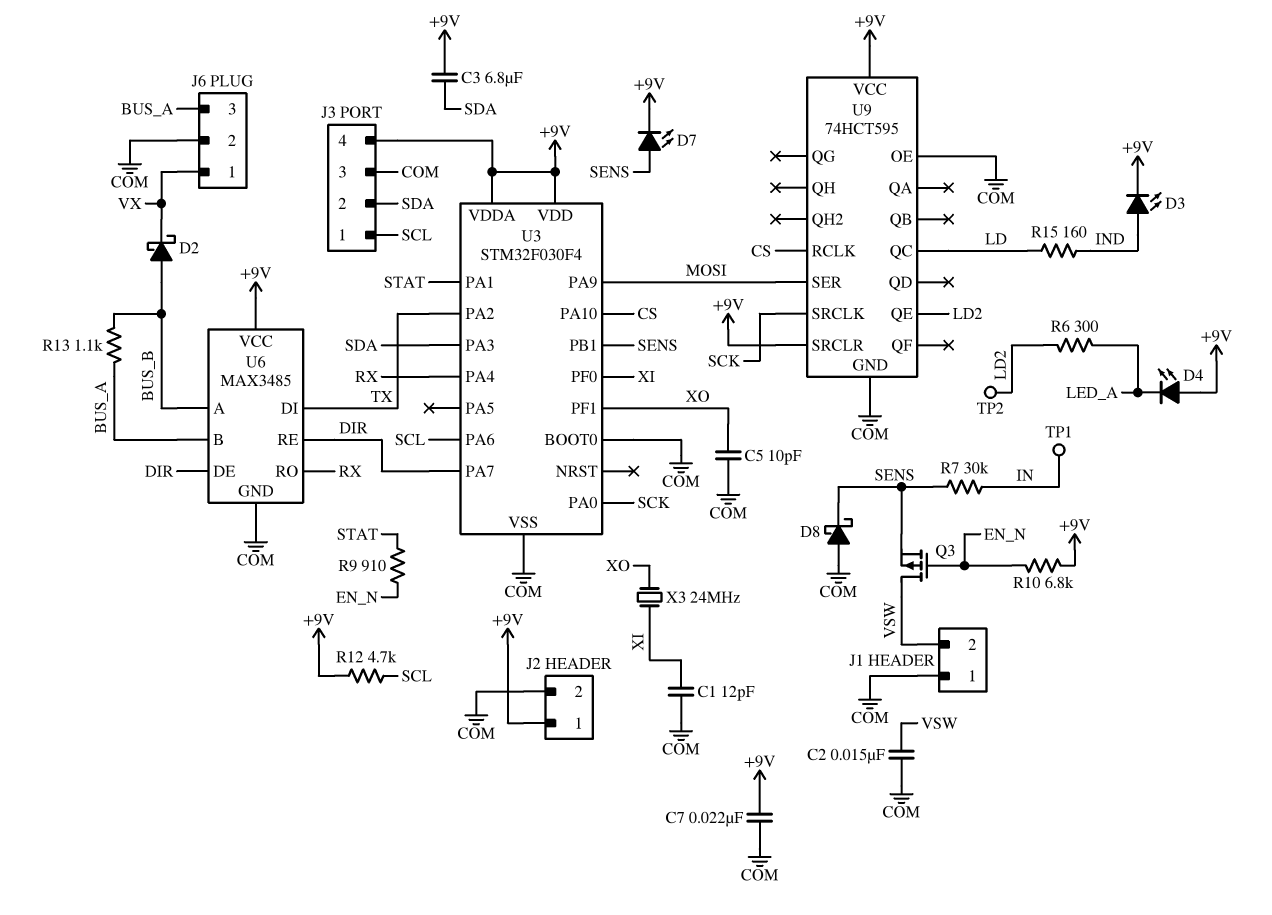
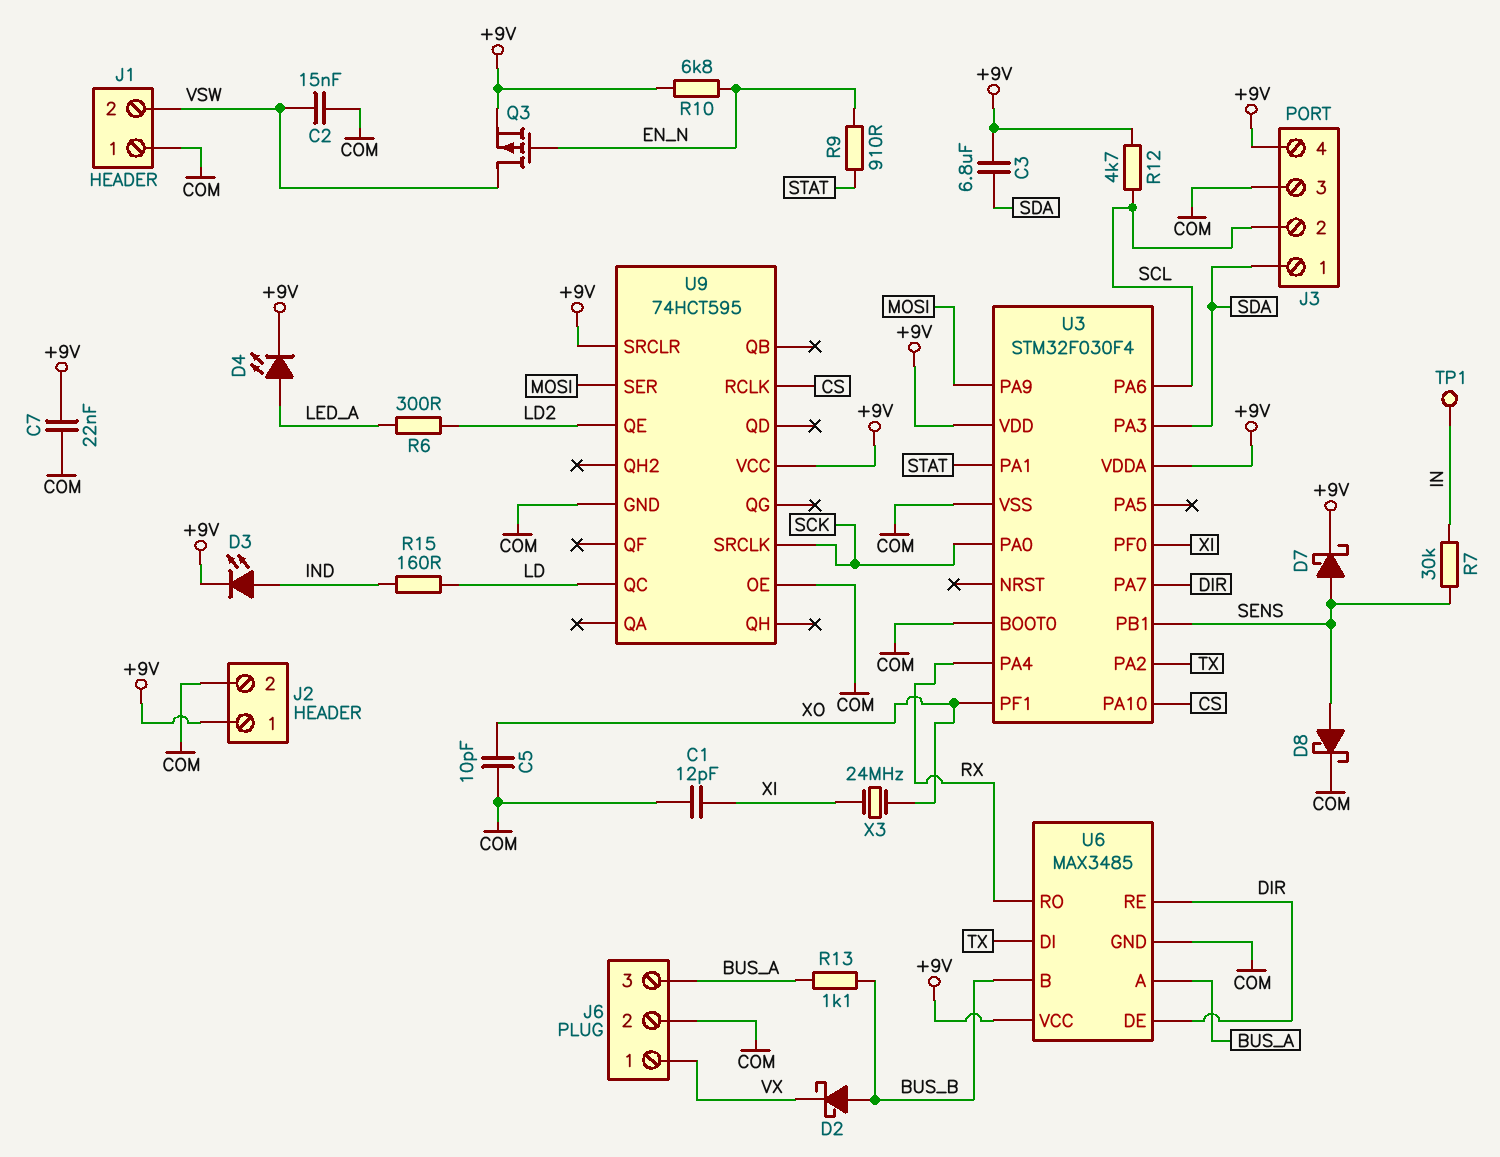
D4: LED (A +9V, K LED_A) -> LED (A LED_A, K +9V)
D7: LED (A SENS, K +9V) -> schottky (A SENS, K +9V)
D8: schottky (A COM, K SENS) -> schottky (A SENS, K COM)
J3 pin 1: SCL -> SDA
J3 pin 2: SDA -> SCL
Q3: PMOS (G EN_N, D VSW, S SENS) -> PMOS (G EN_N, D VSW, S +9V)
TP2: test point (LD2) -> none
U6 pin A: BUS_B -> BUS_A
U6 pin B: BUS_A -> BUS_B

